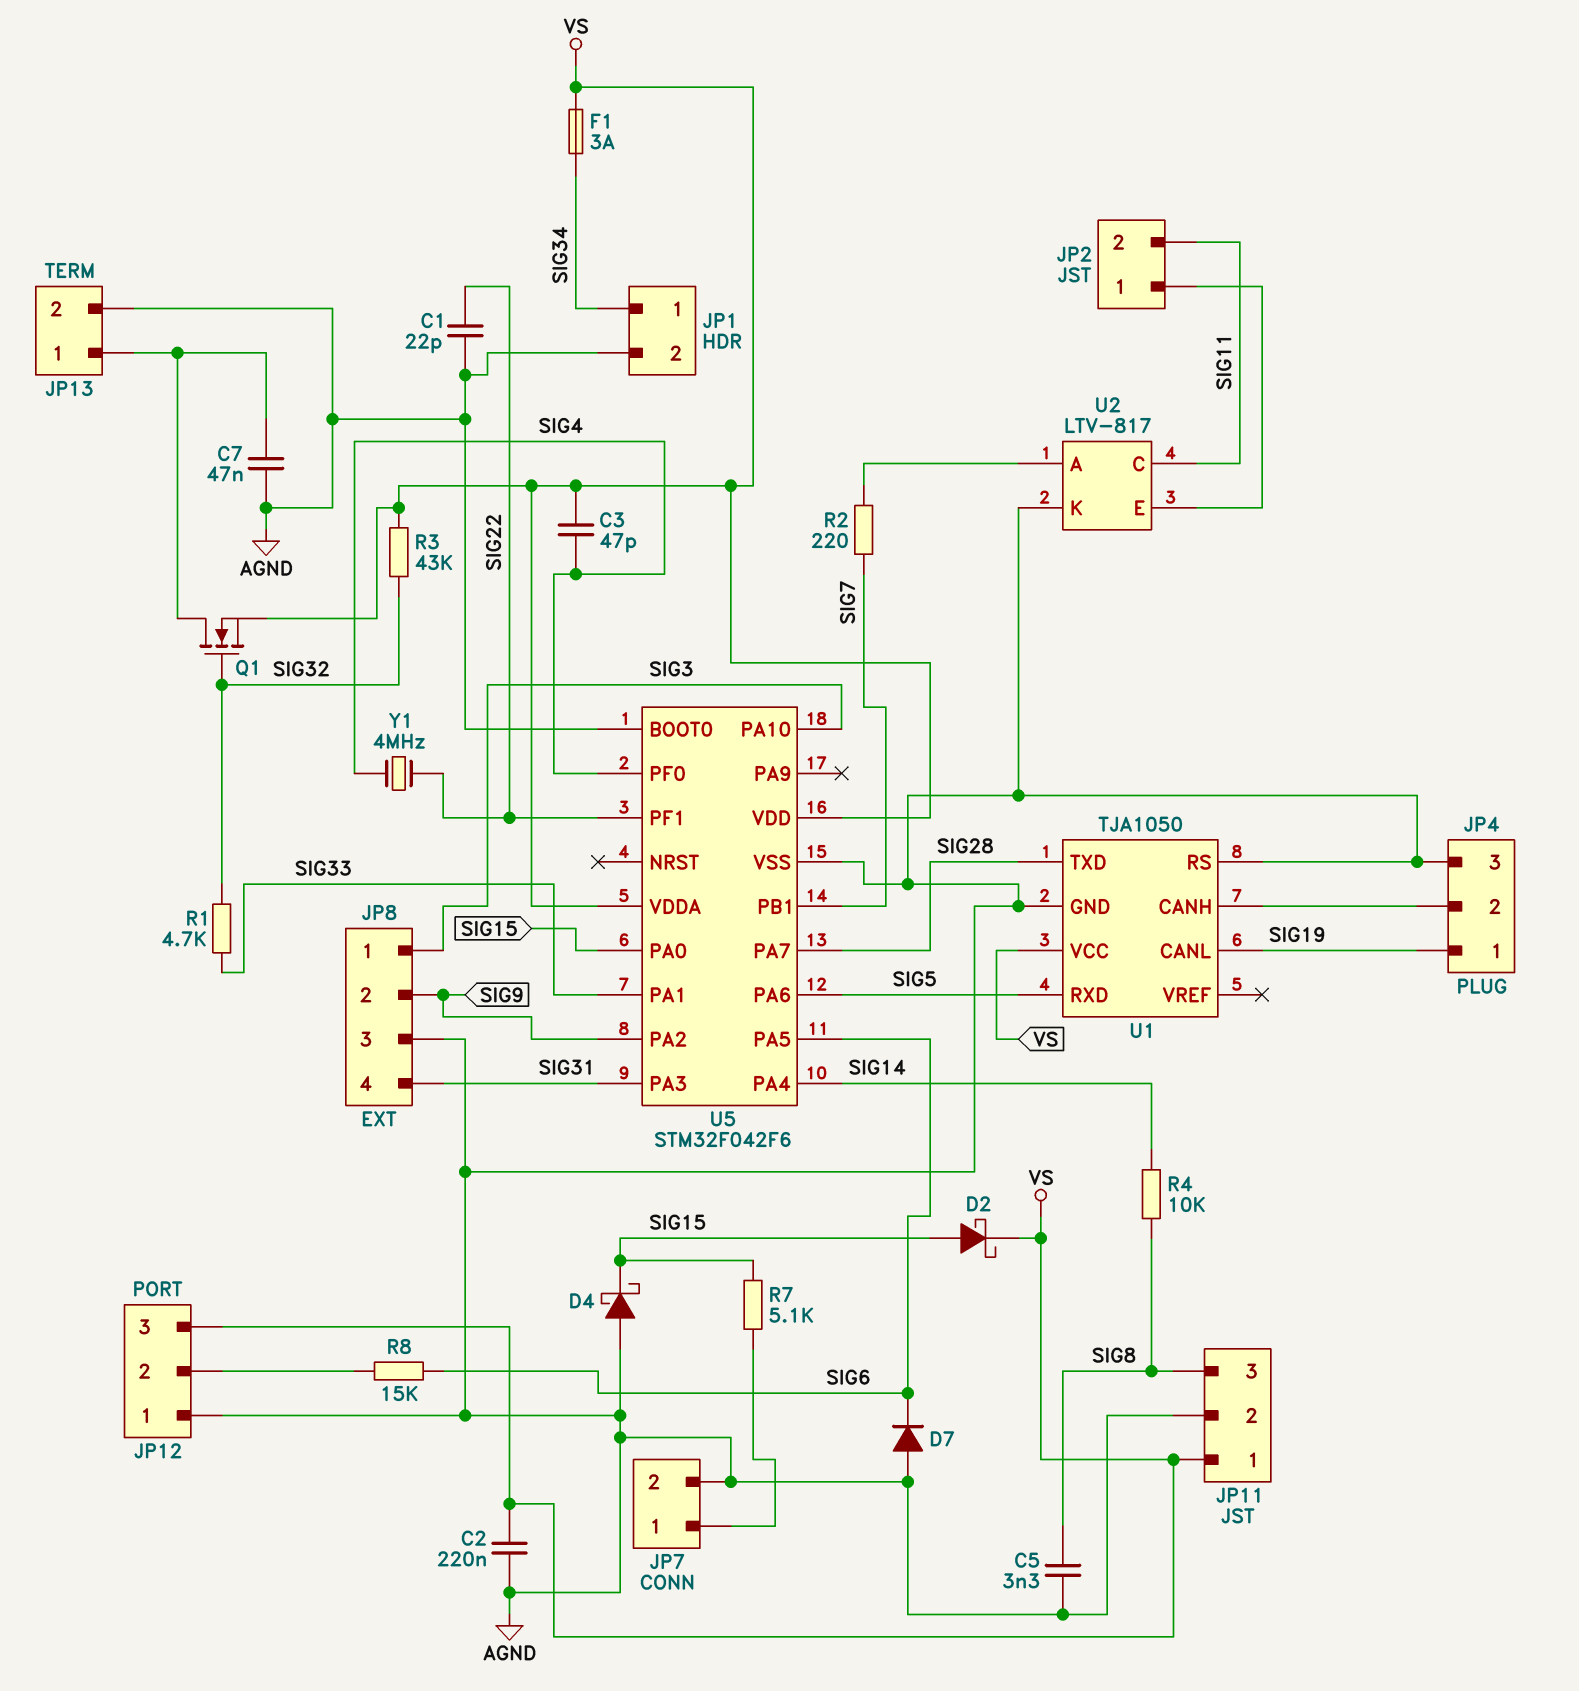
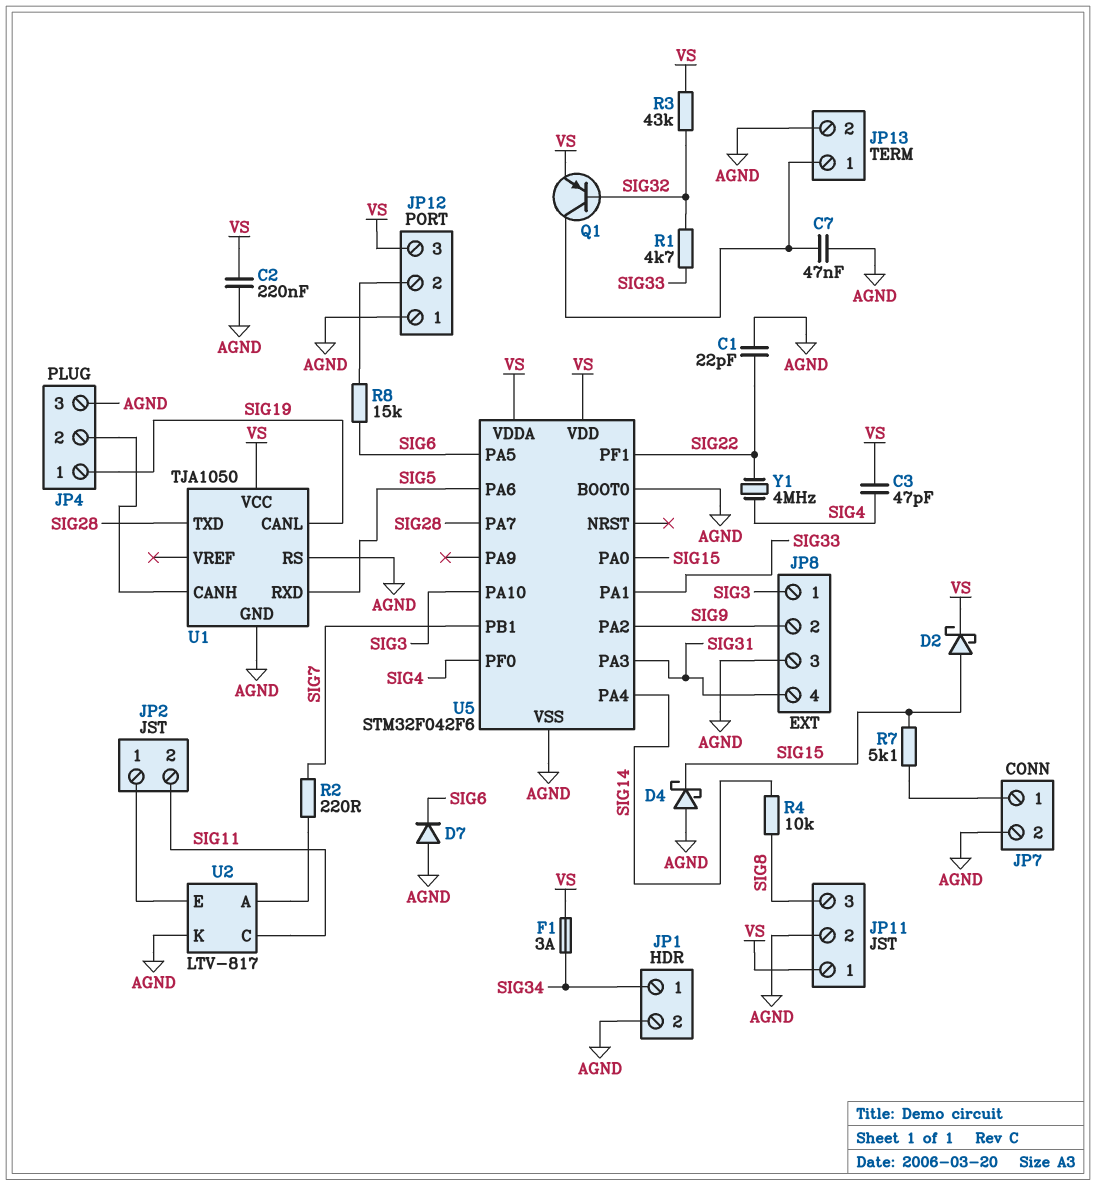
C5: 3.3nF (AGND, SIG8) -> none
Q1: NMOS (G SIG32, D JP13/1, S VS) -> PNP (B SIG32, C JP13/1, E VS)

